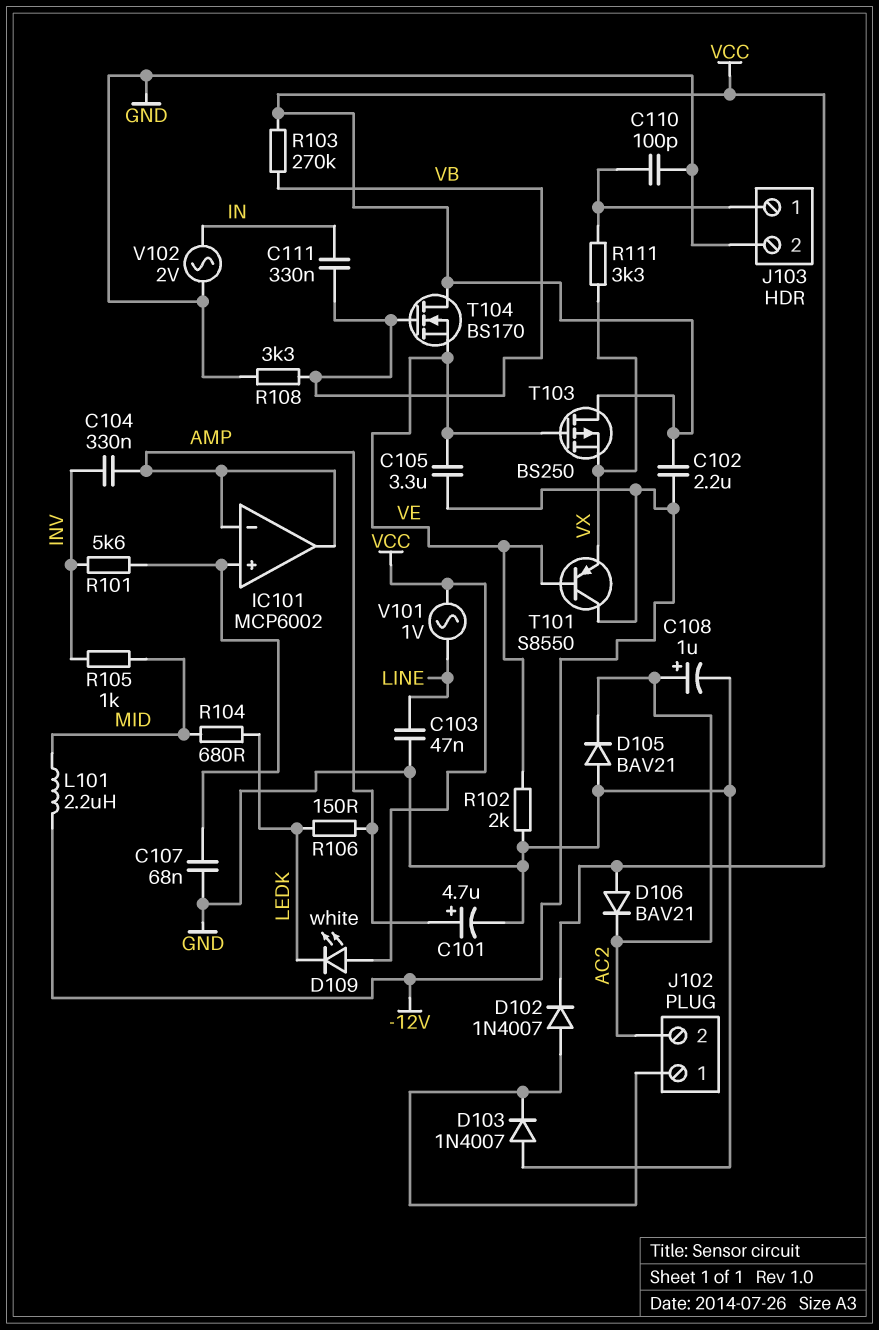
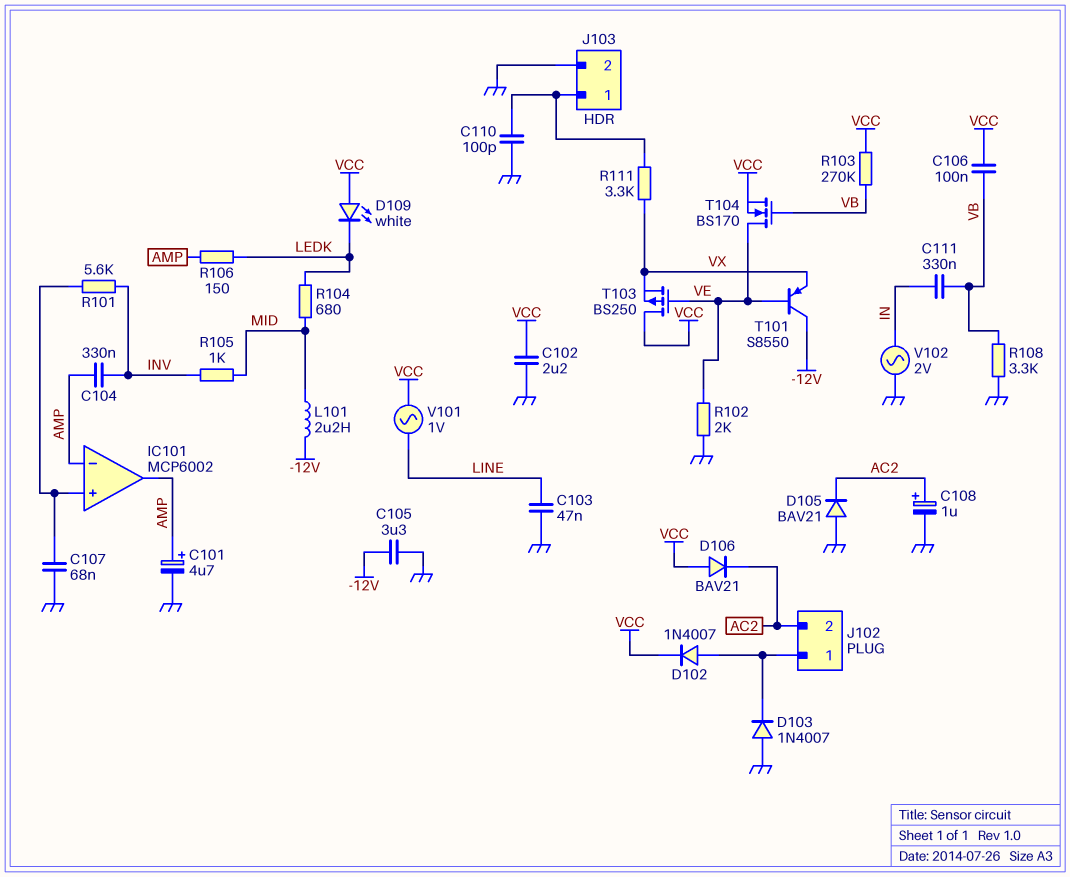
C102: 2.2uF (-12V, VCC) -> 2.2uF (GND, VCC)
C105: 3.3uF (-12V, VE) -> 3.3uF (-12V, GND)
C106: none -> 100nF (VB, VCC)
T104: NMOS BS170 (G VB, D VCC, S VE) -> NMOS BS170 (G VB, D VE, S VCC)

